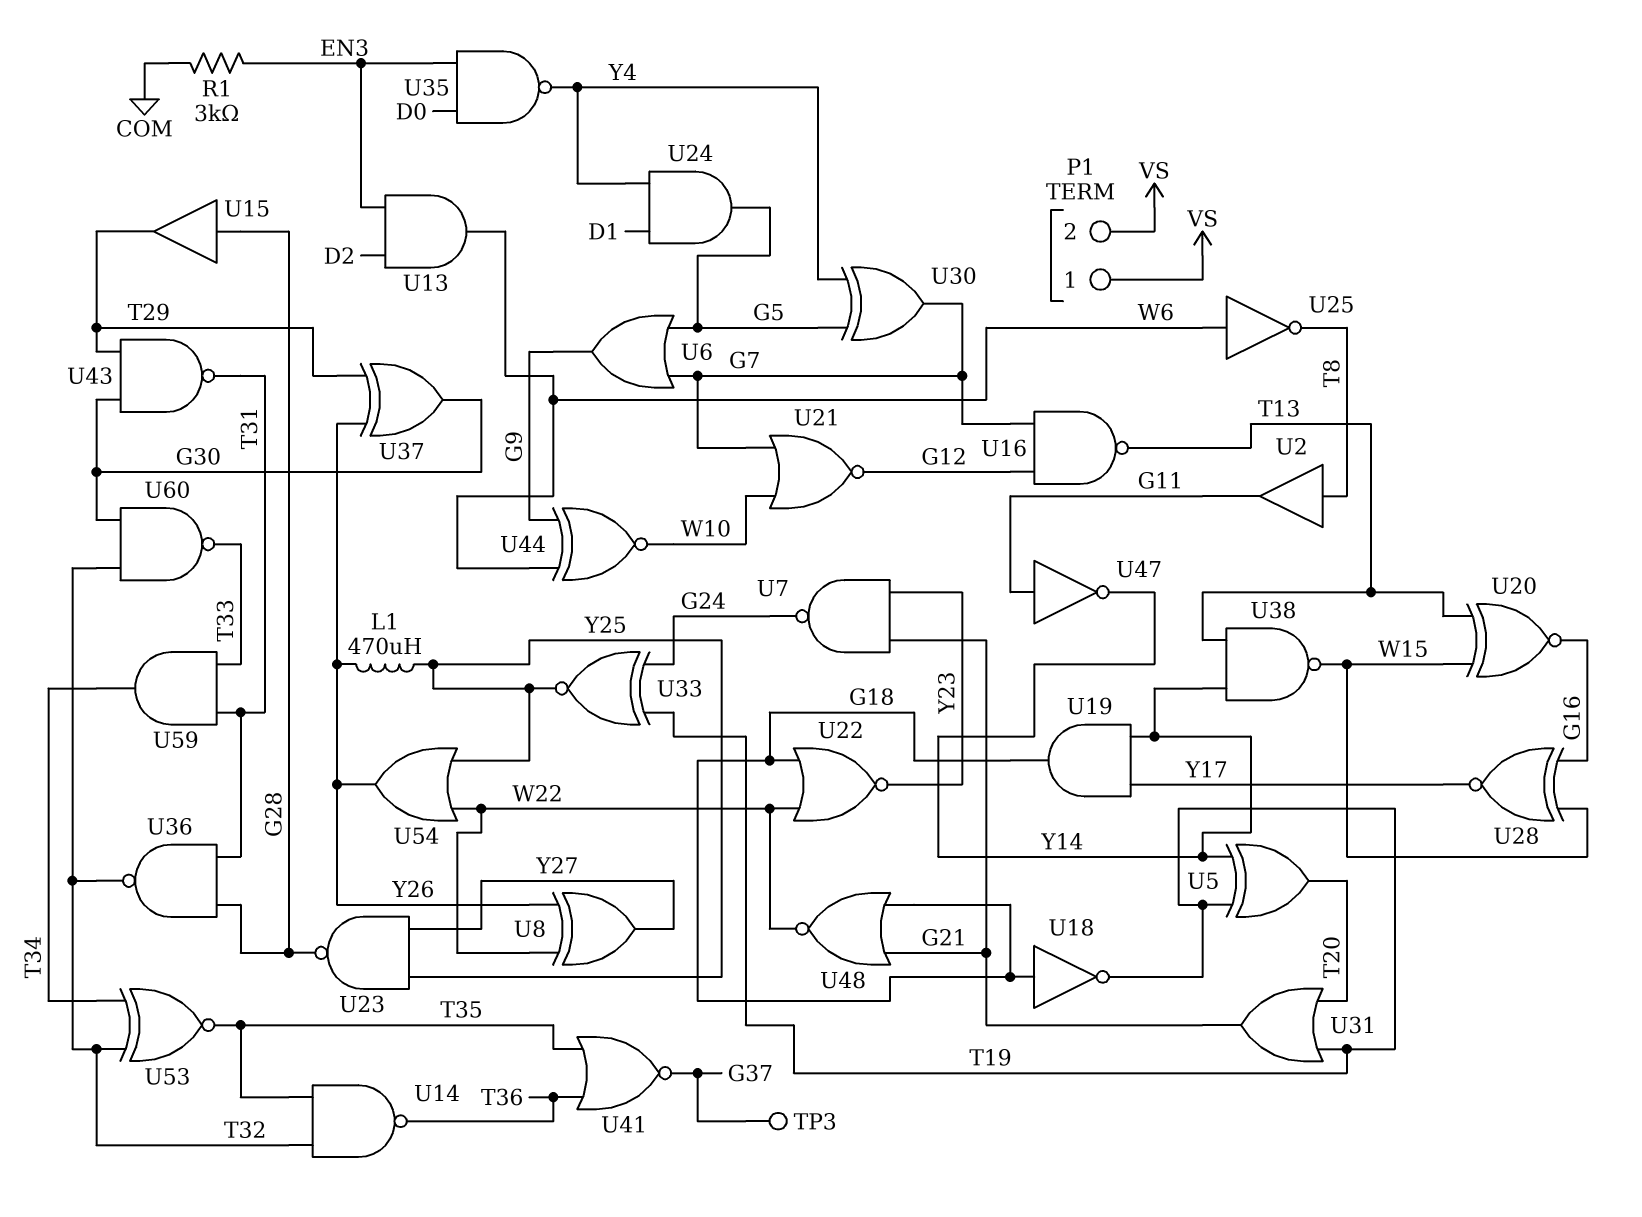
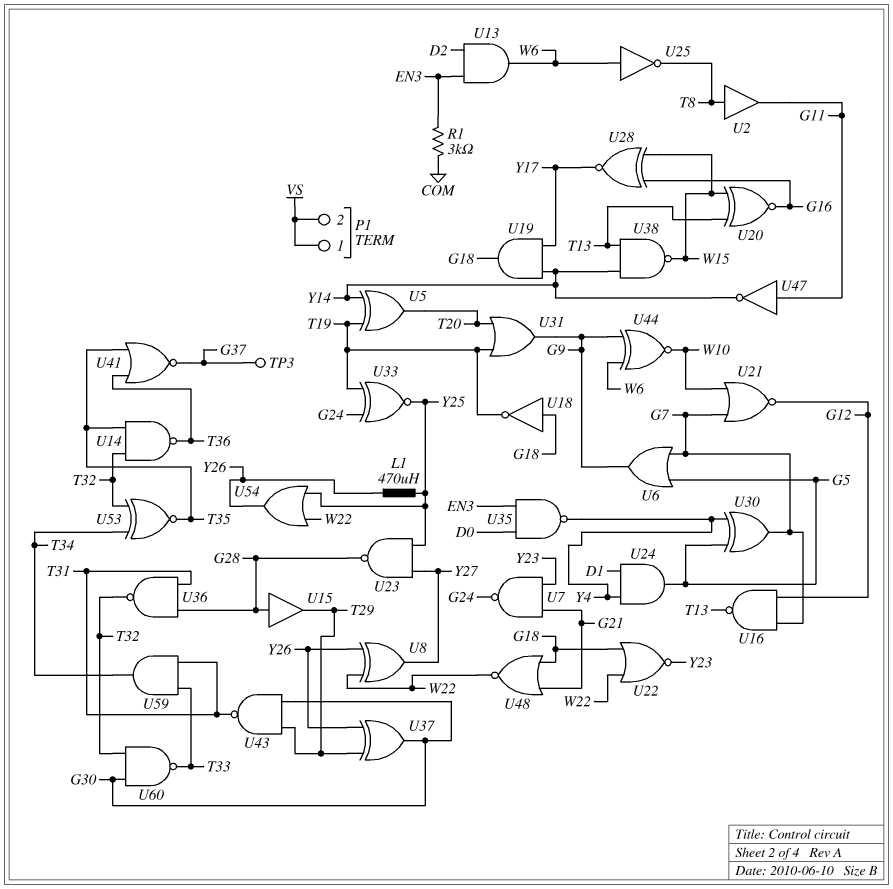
U31: OR (in T19, in T20, out G21) -> OR (in T19, in T20, out G9)

